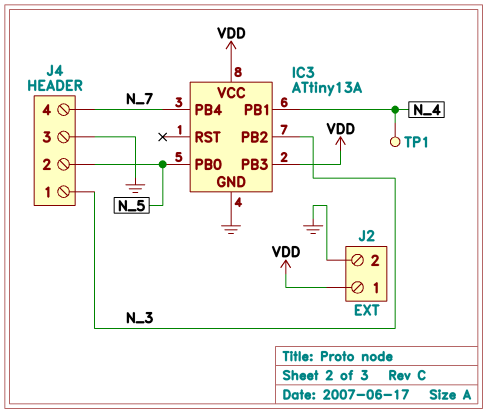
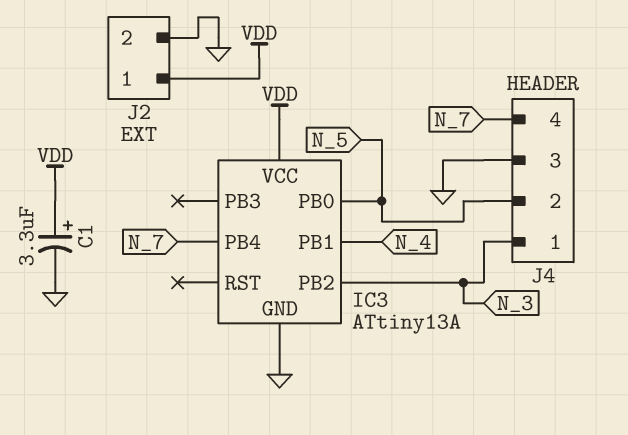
C1: none -> 3.3uF (plus VDD, minus GND)
IC3 pin PB3: VDD -> none
TP1: test point (N_4) -> none

